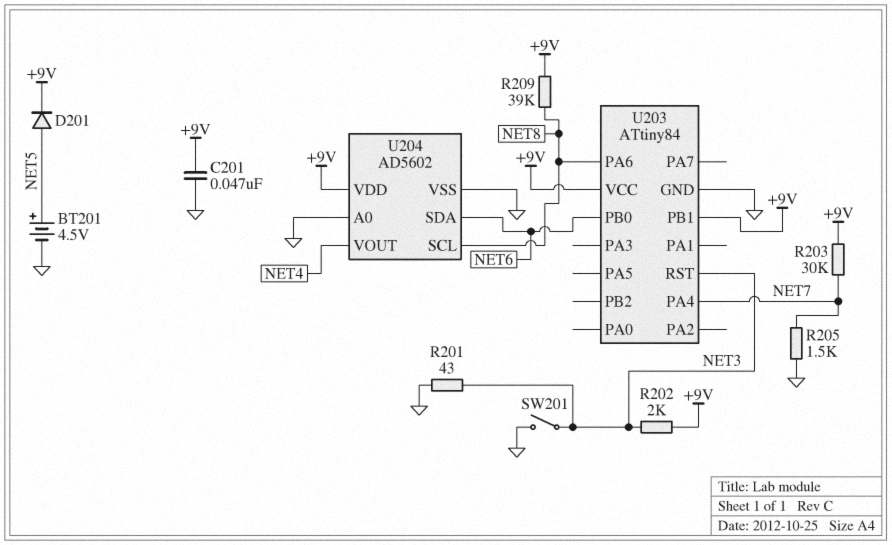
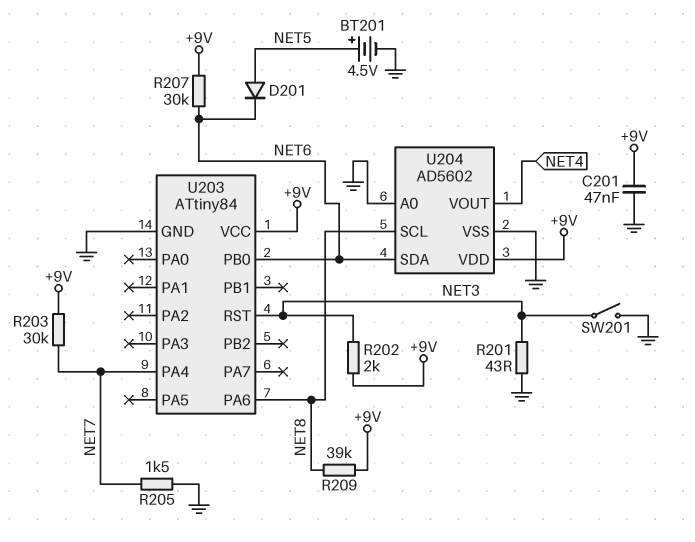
D201: diode (A NET5, K +9V) -> diode (A NET5, K NET6)
R207: none -> 30k (+9V, NET6)
U203 pin PB1: +9V -> none

